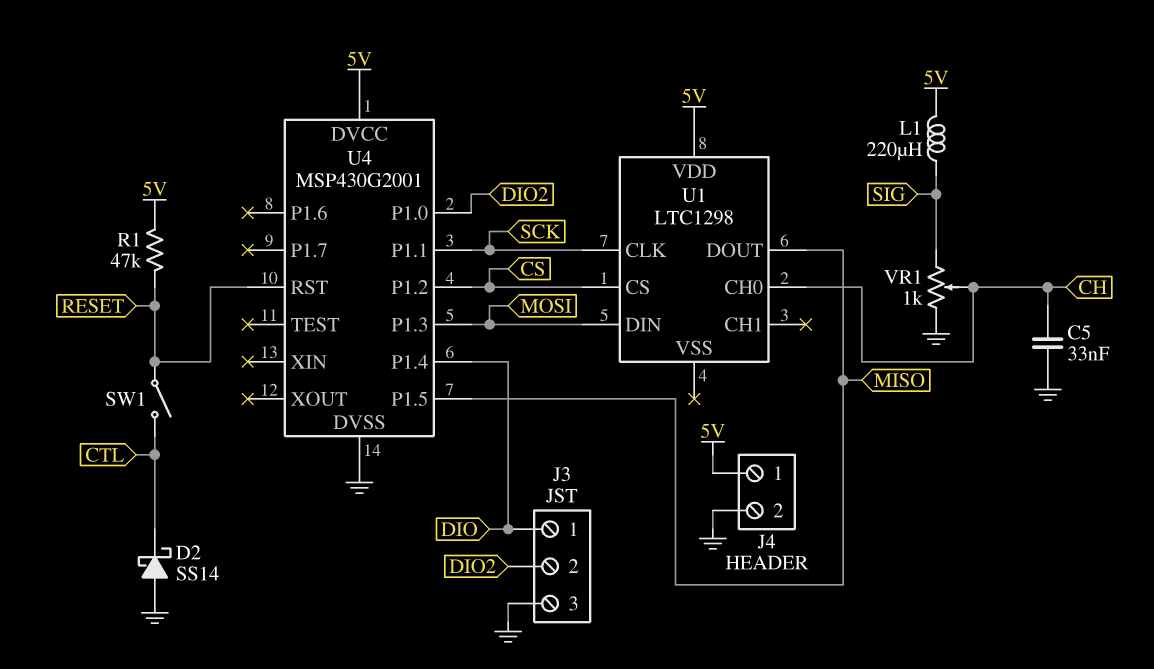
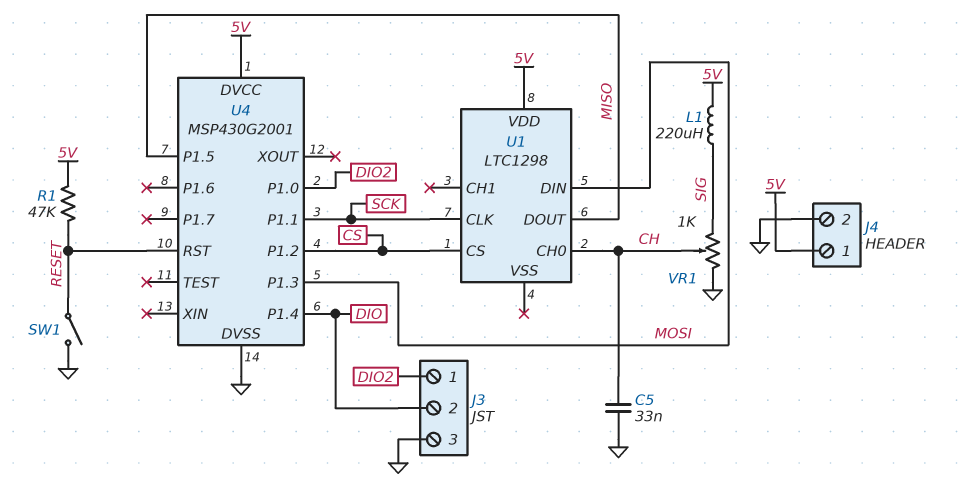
D2: schottky SS14 (A GND, K CTL) -> none
J3 pin 1: DIO -> DIO2
J3 pin 2: DIO2 -> DIO
SW1: switch (CTL, RESET) -> switch (GND, RESET)

